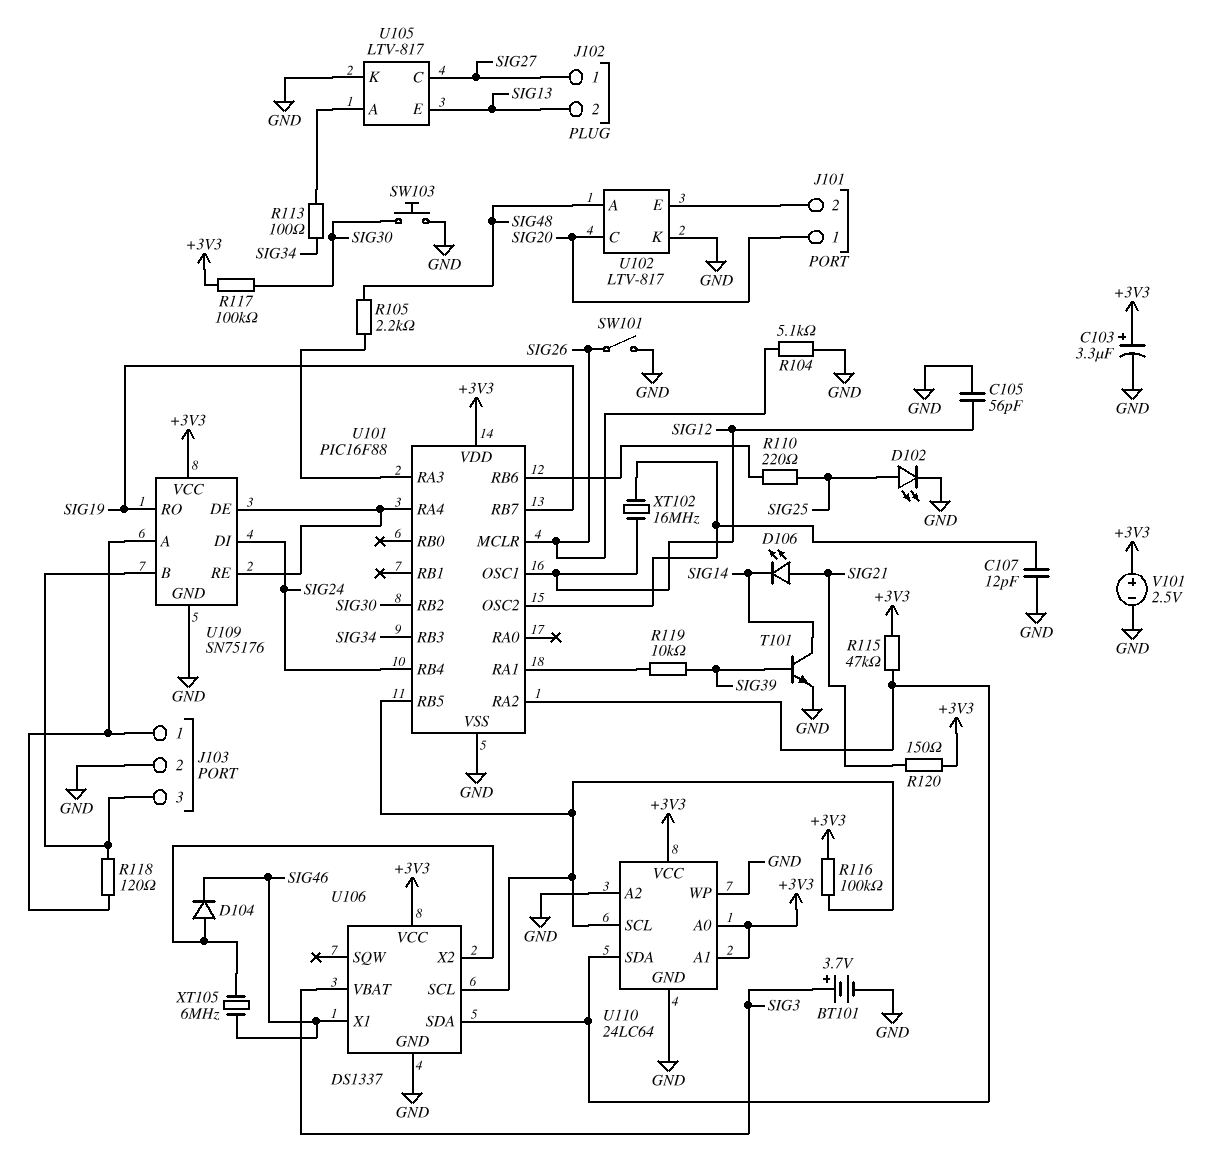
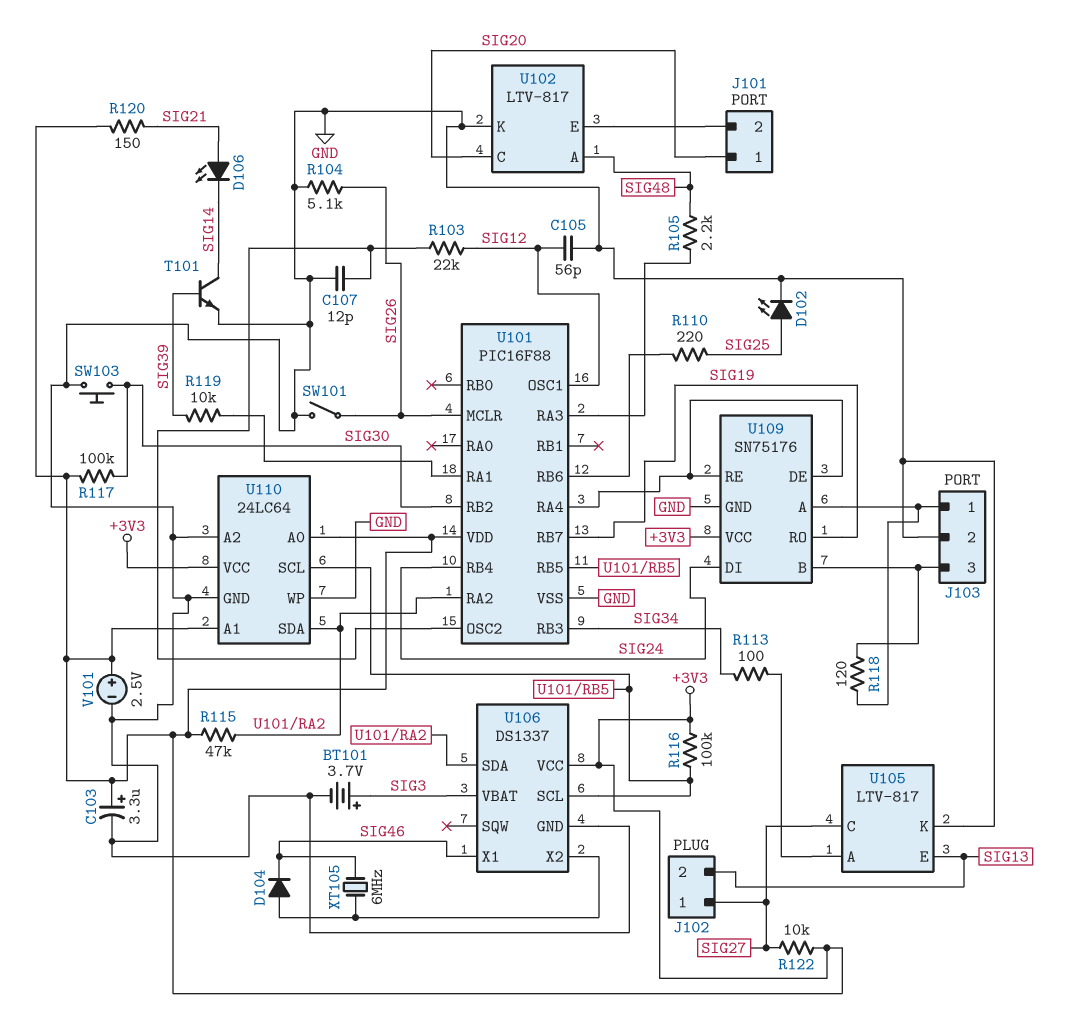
R103: none -> 22k (SIG12, U101/OSC2)
R122: none -> 10k (+3V3, SIG27)
XT102: 16MHz (SIG12, U101/OSC2) -> none

